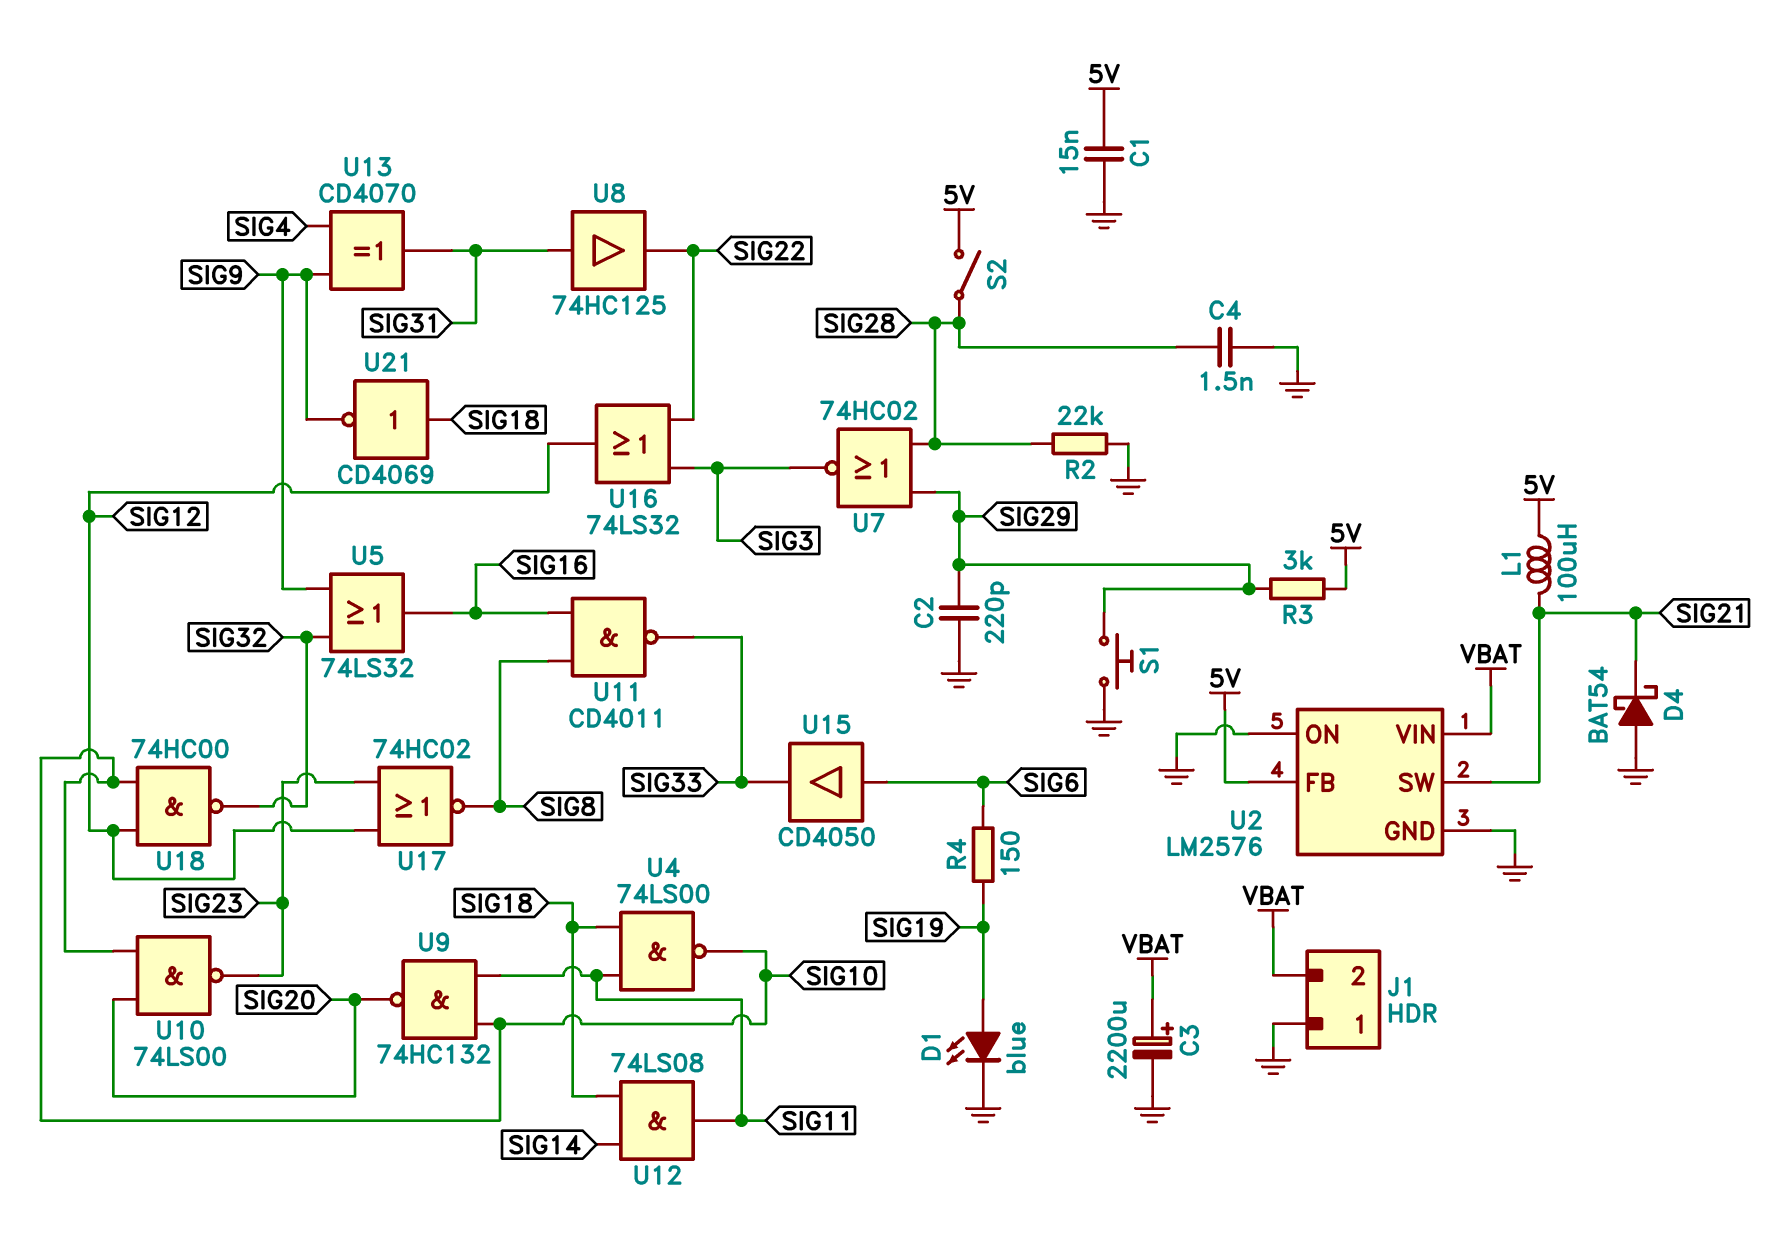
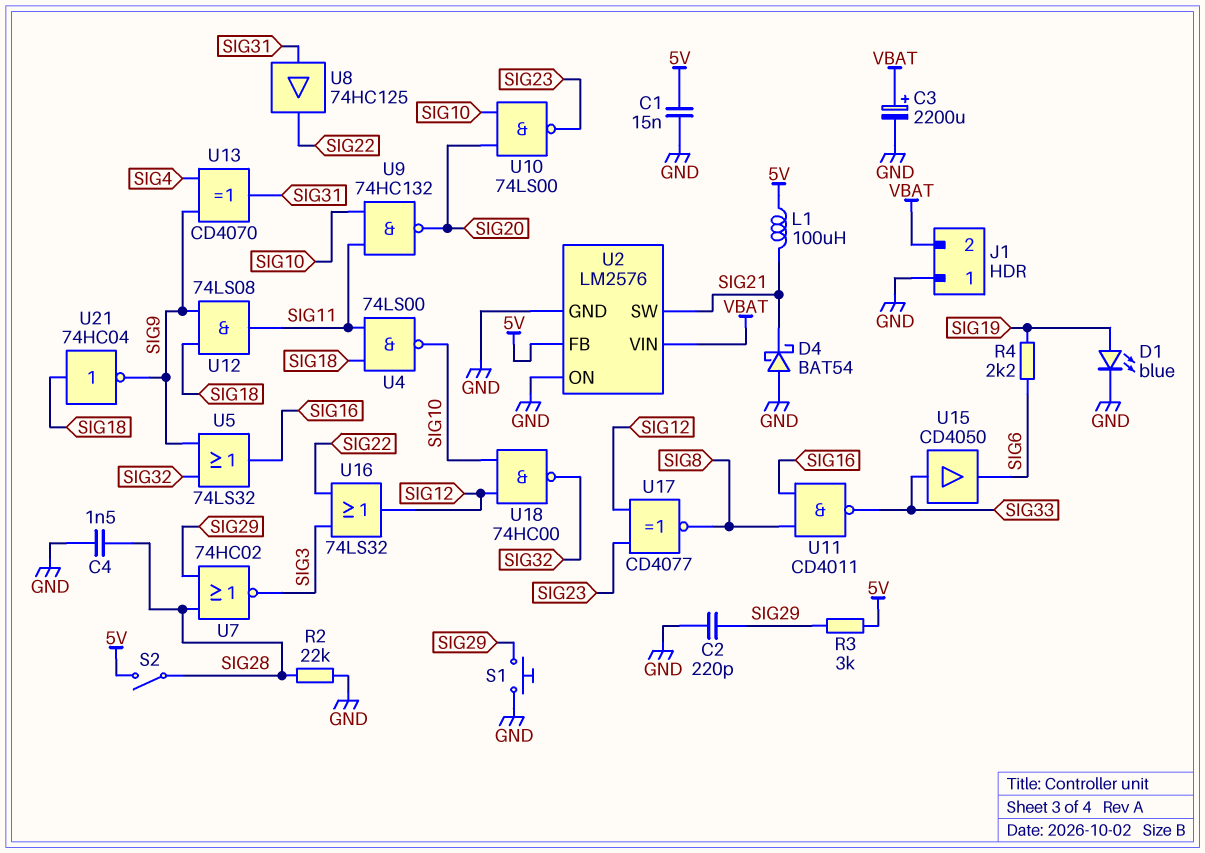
R4: 150 (SIG6, SIG19) -> 2.2k (SIG6, SIG19)
U12: AND 74LS08 (in SIG14, in SIG18, out SIG11) -> AND 74LS08 (in SIG9, in SIG18, out SIG11)
U15: buffer CD4050 (in SIG6, out SIG33) -> buffer CD4050 (in SIG33, out SIG6)
U17: NOR 74HC02 (in SIG12, in SIG23, out SIG8) -> XNOR CD4077 (in SIG12, in SIG23, out SIG8)
U21: NOT CD4069 (in SIG18, out SIG9) -> NOT 74HC04 (in SIG18, out SIG9)

